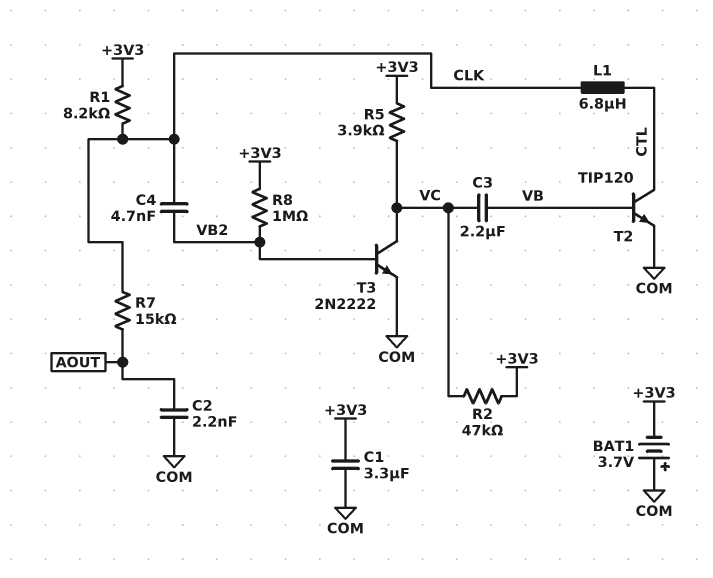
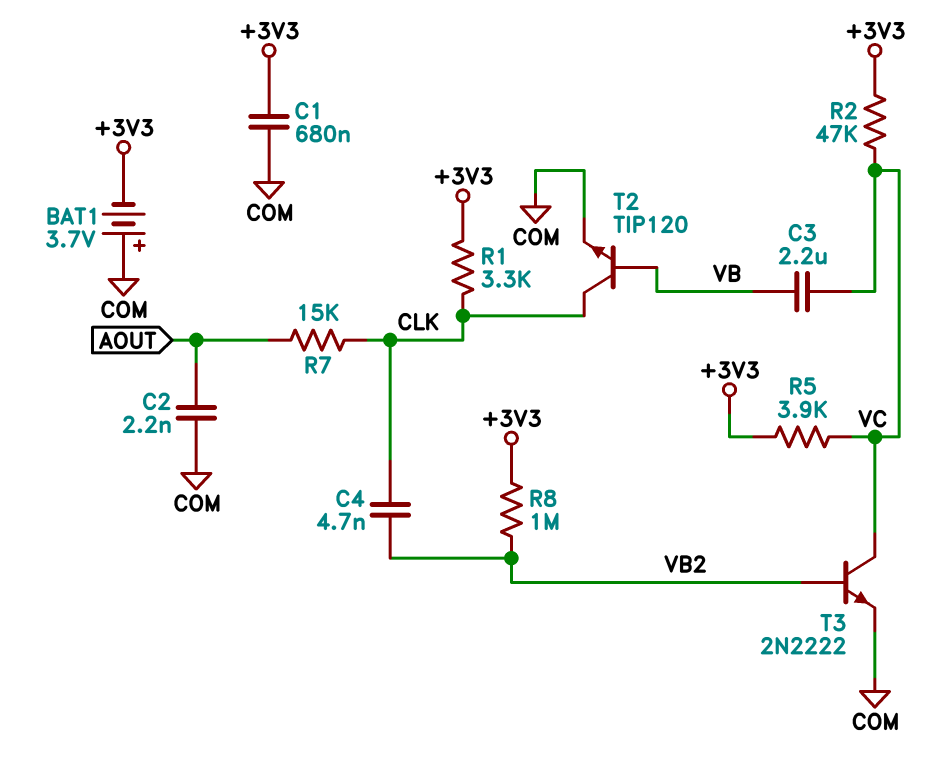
C1: 3.3uF (+3V3, COM) -> 680nF (+3V3, COM)
L1: 6.8uH (CLK, CTL) -> none
R1: 8.2k (+3V3, CLK) -> 3.3k (+3V3, CLK)
T2: NPN TIP120 (B VB, C CTL, E COM) -> NPN TIP120 (B VB, C CLK, E COM)

